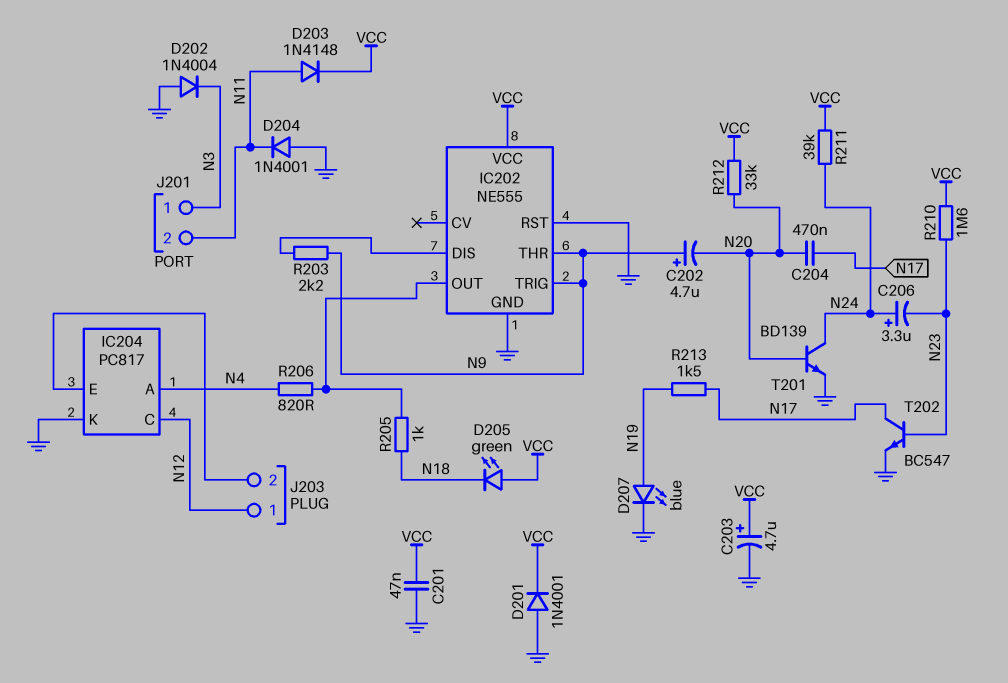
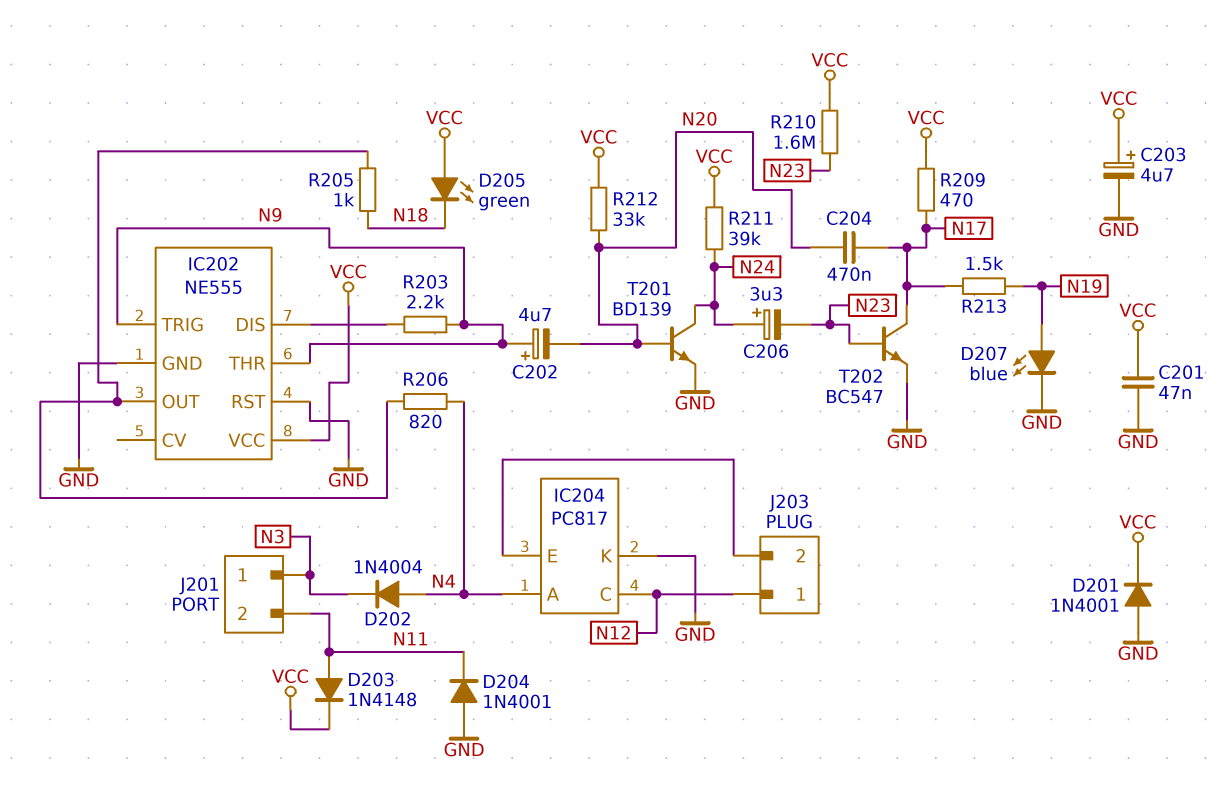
D202: diode 1N4004 (A GND, K N3) -> diode 1N4004 (A N4, K N3)
R209: none -> 470 (N17, VCC)

